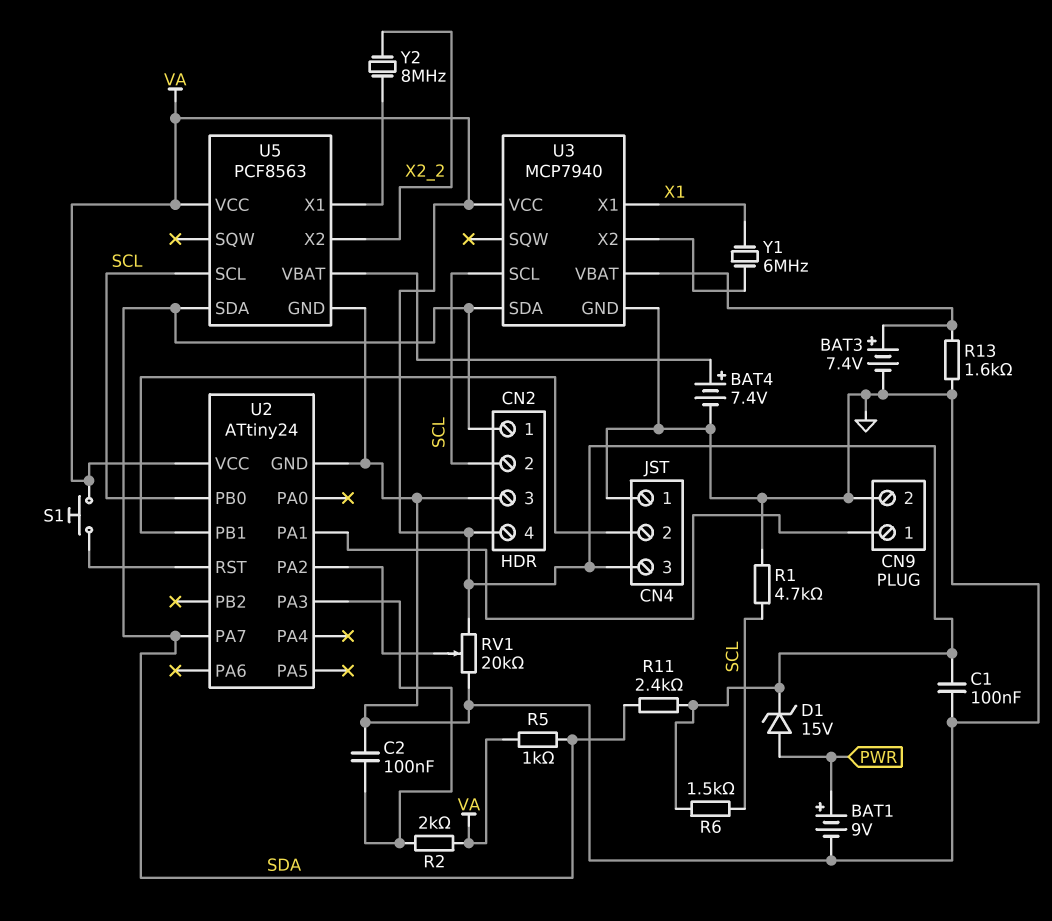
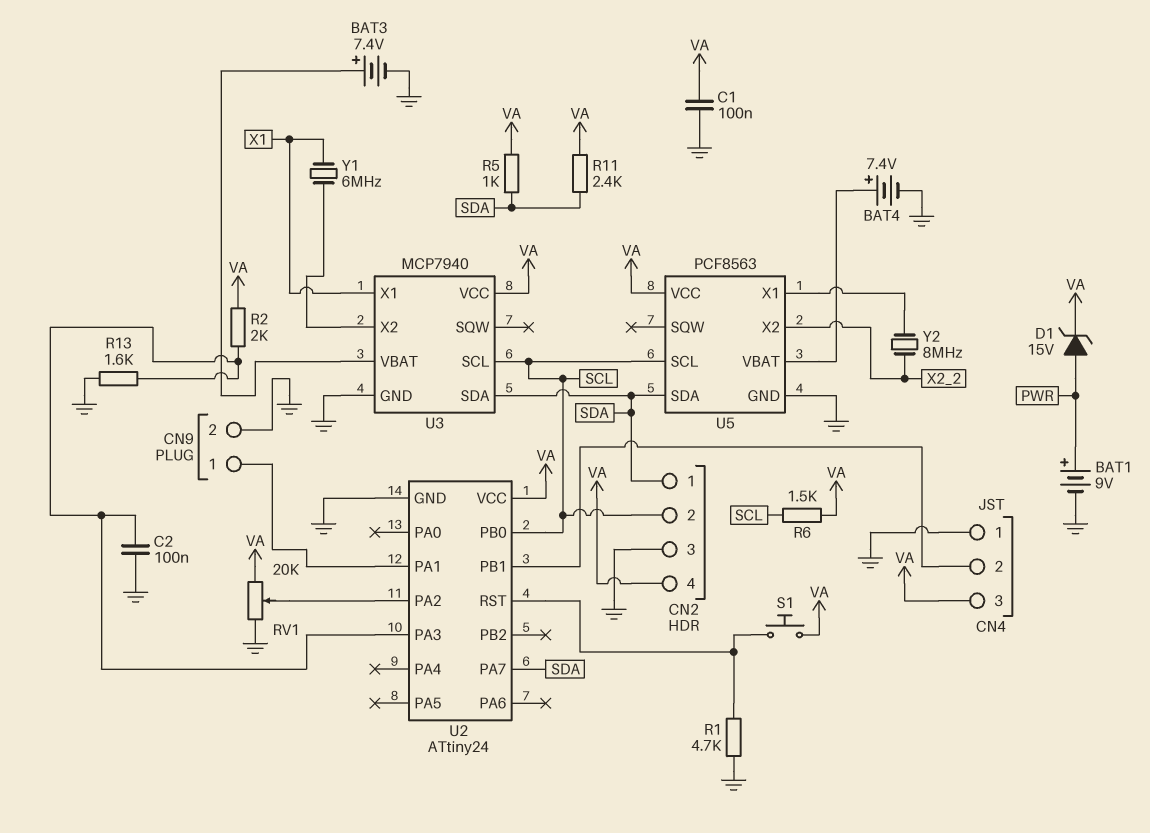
R1: 4.7k (GND, SCL) -> 4.7k (GND, U2/RST)
R13: 1.6k (GND, U3/VBAT) -> 1.6k (GND, U2/PA3)

